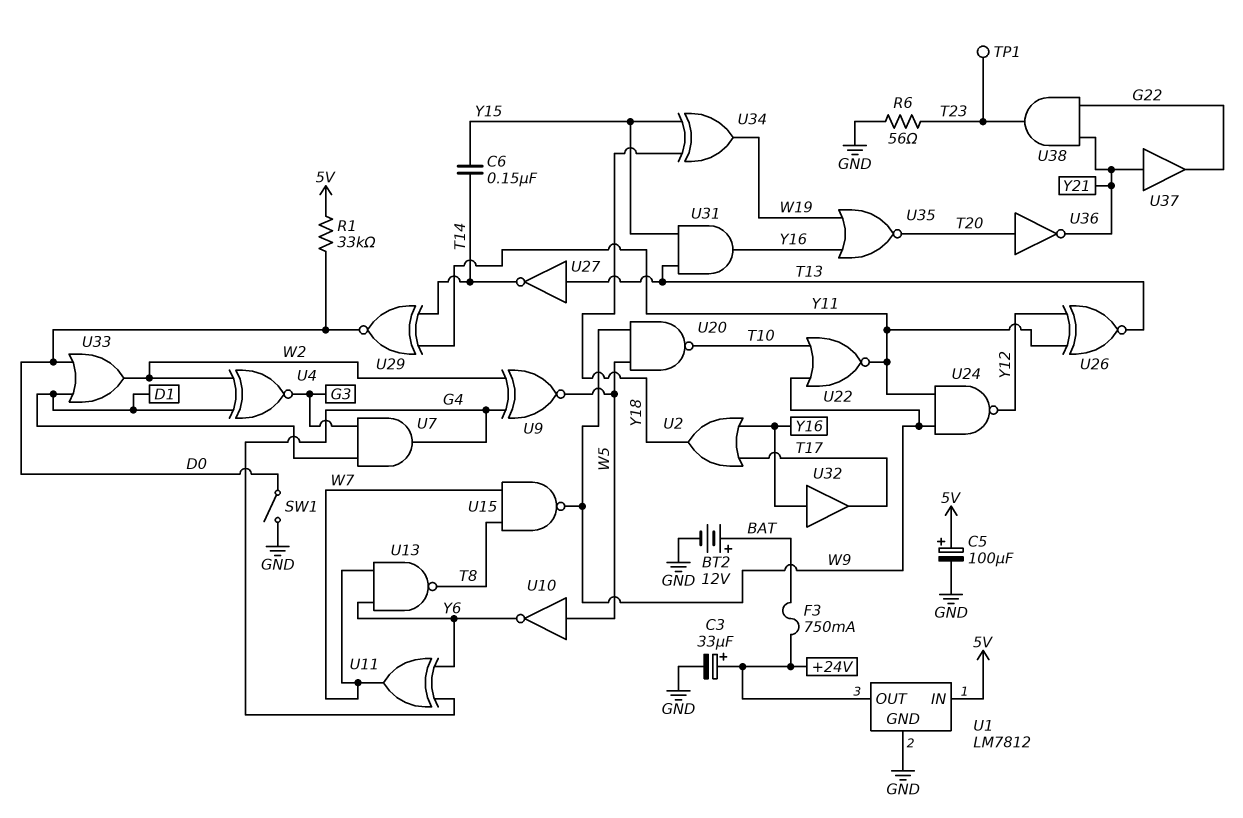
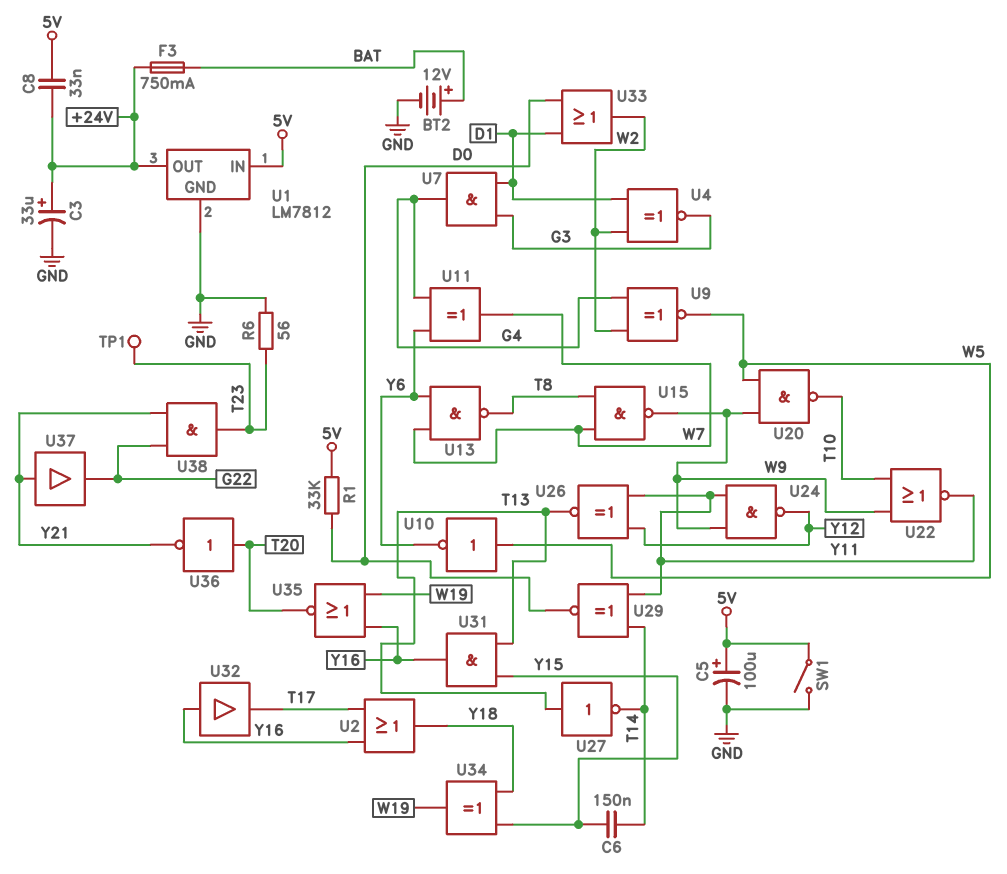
C8: none -> 33nF (+24V, 5V)
SW1: switch (D0, GND) -> switch (5V, GND)

